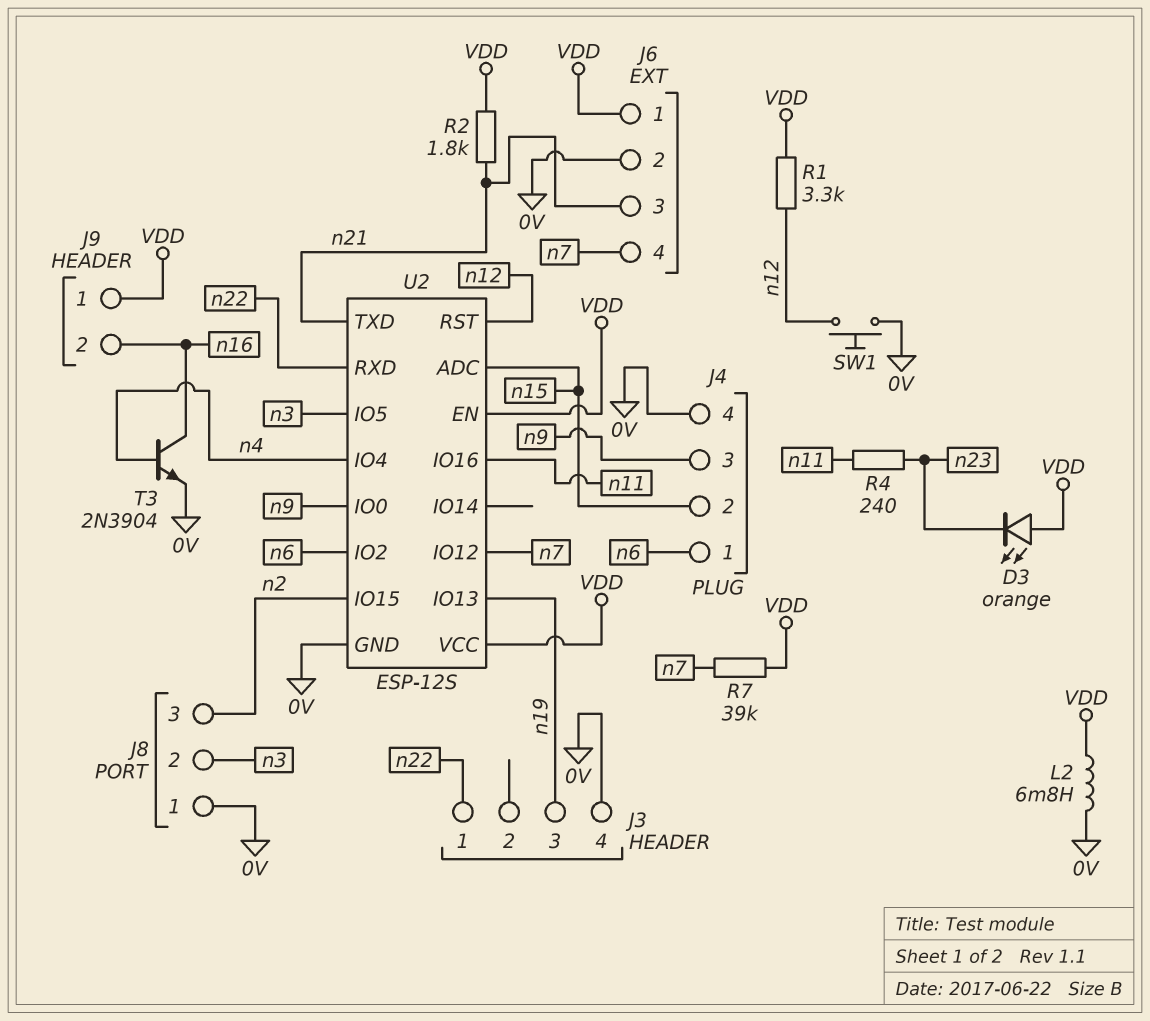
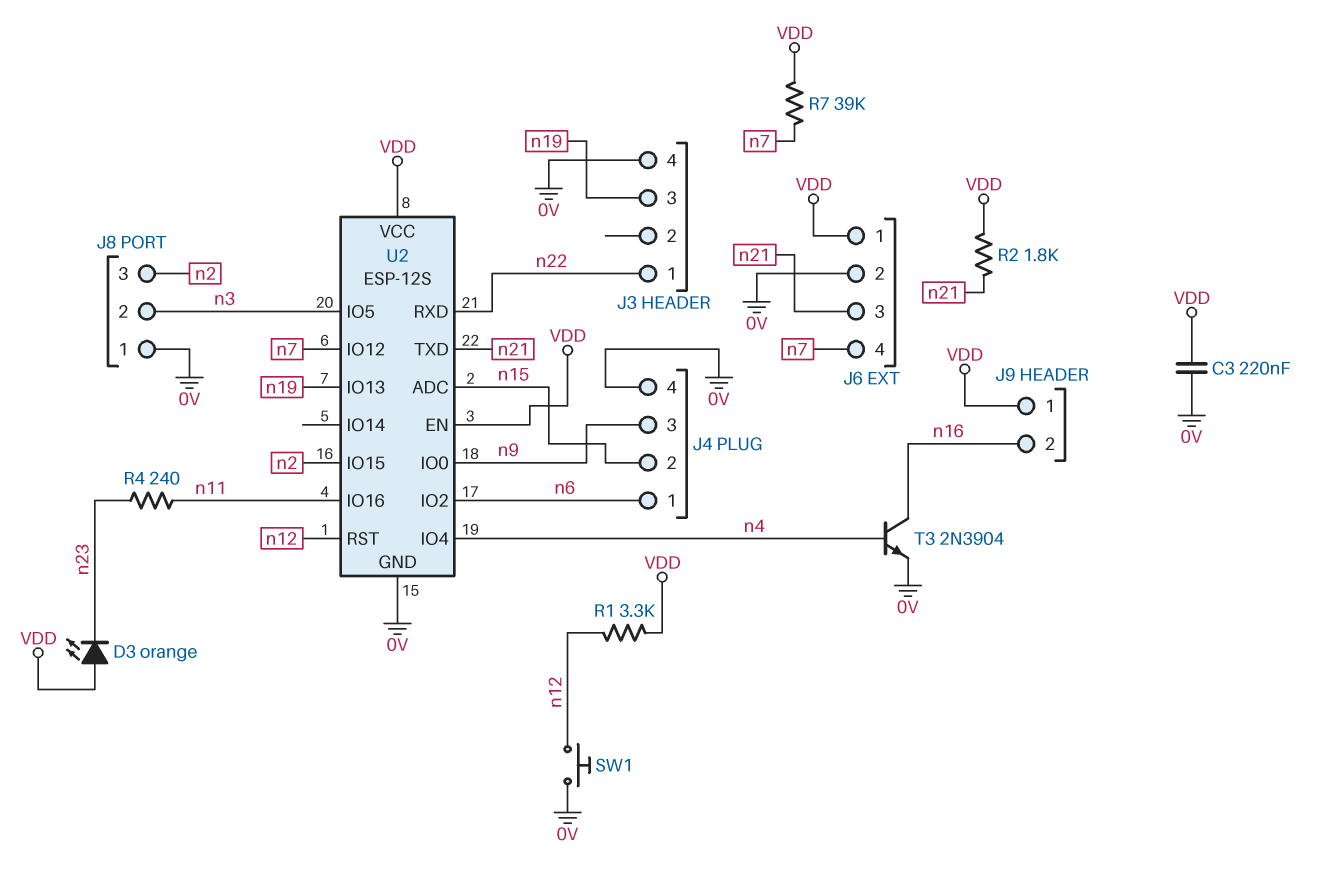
C3: none -> 220nF (0V, VDD)
L2: 6.8mH (0V, VDD) -> none

